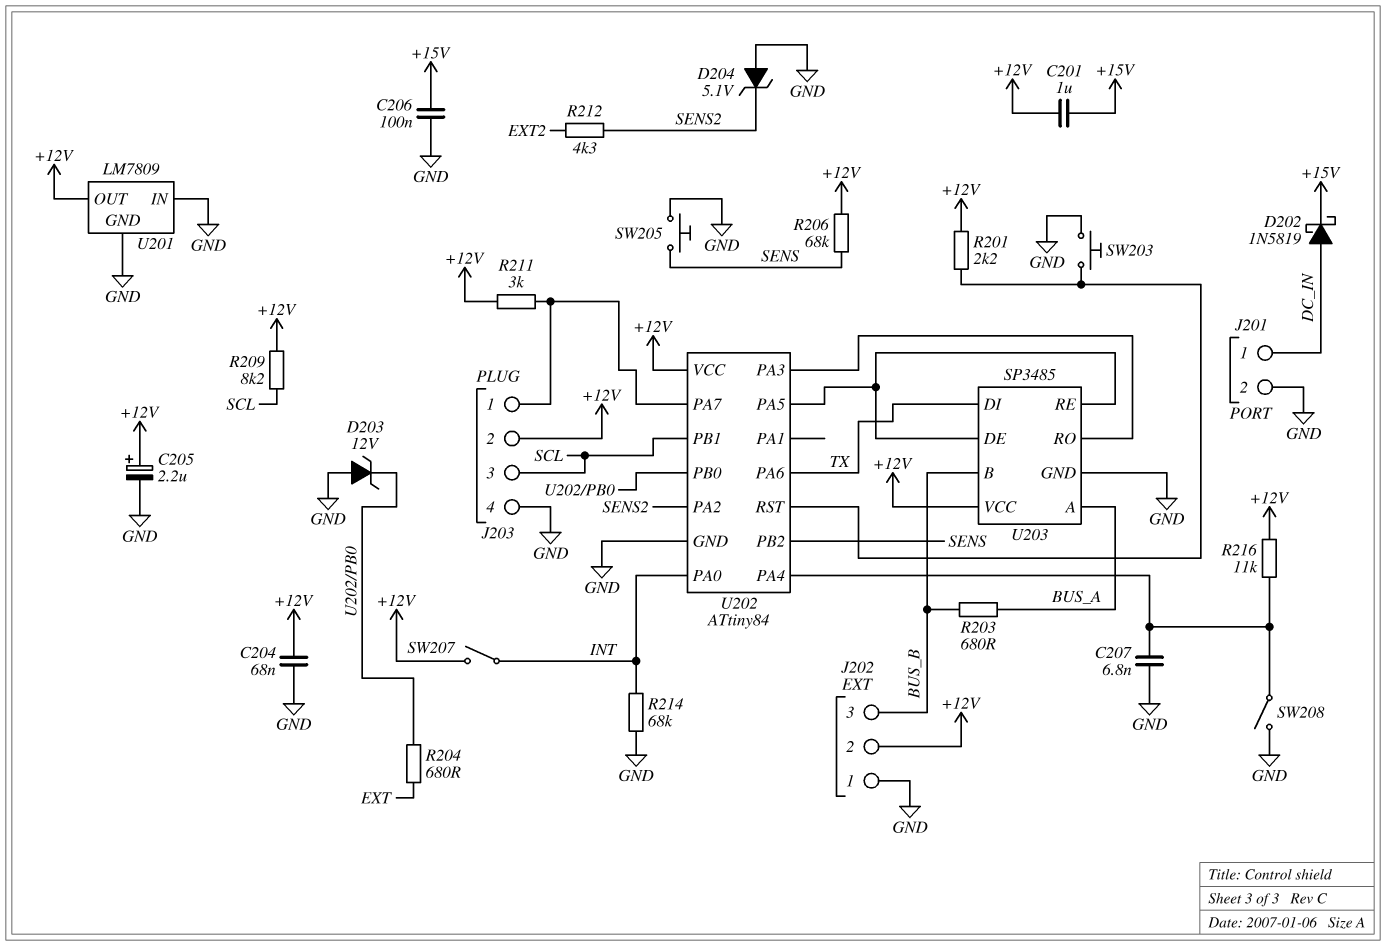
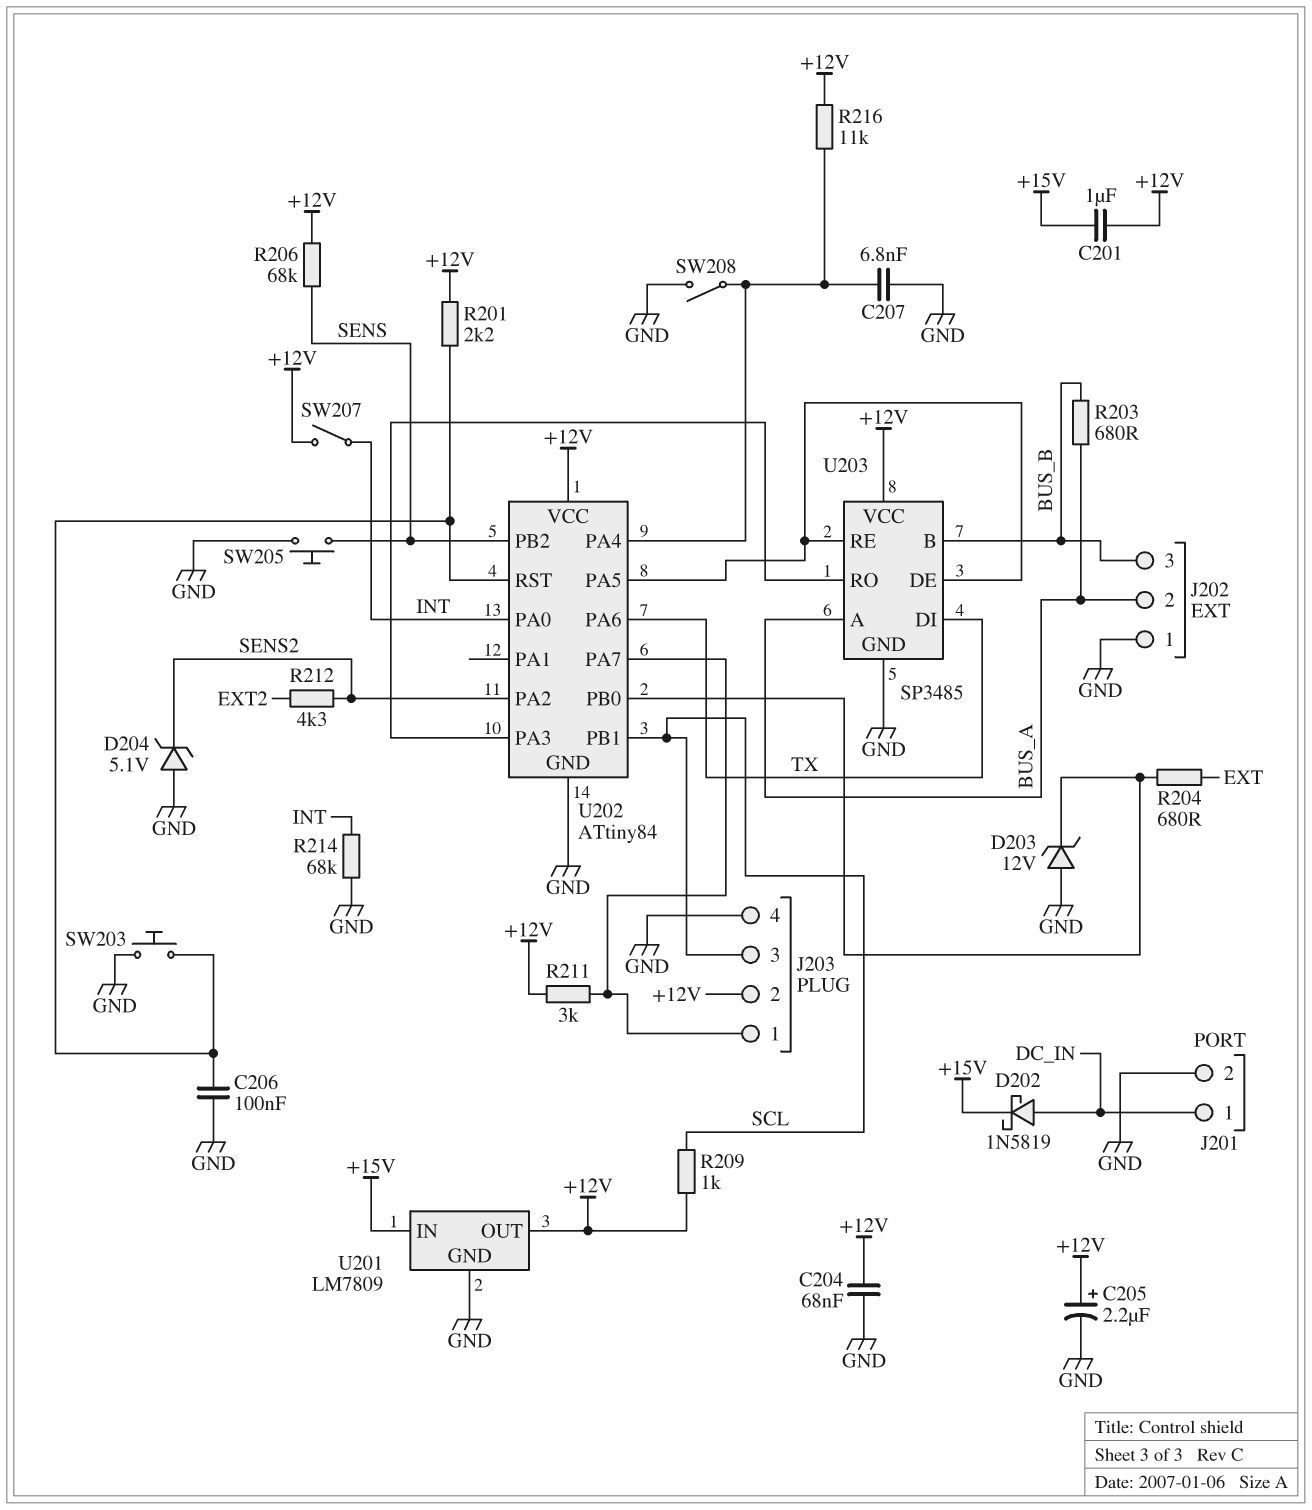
C206: 100nF (+15V, GND) -> 100nF (GND, U202/RST)
J202 pin 2: +12V -> BUS_A
R209: 8.2k (+12V, SCL) -> 1k (+12V, SCL)
U201 pin IN: GND -> +15V

